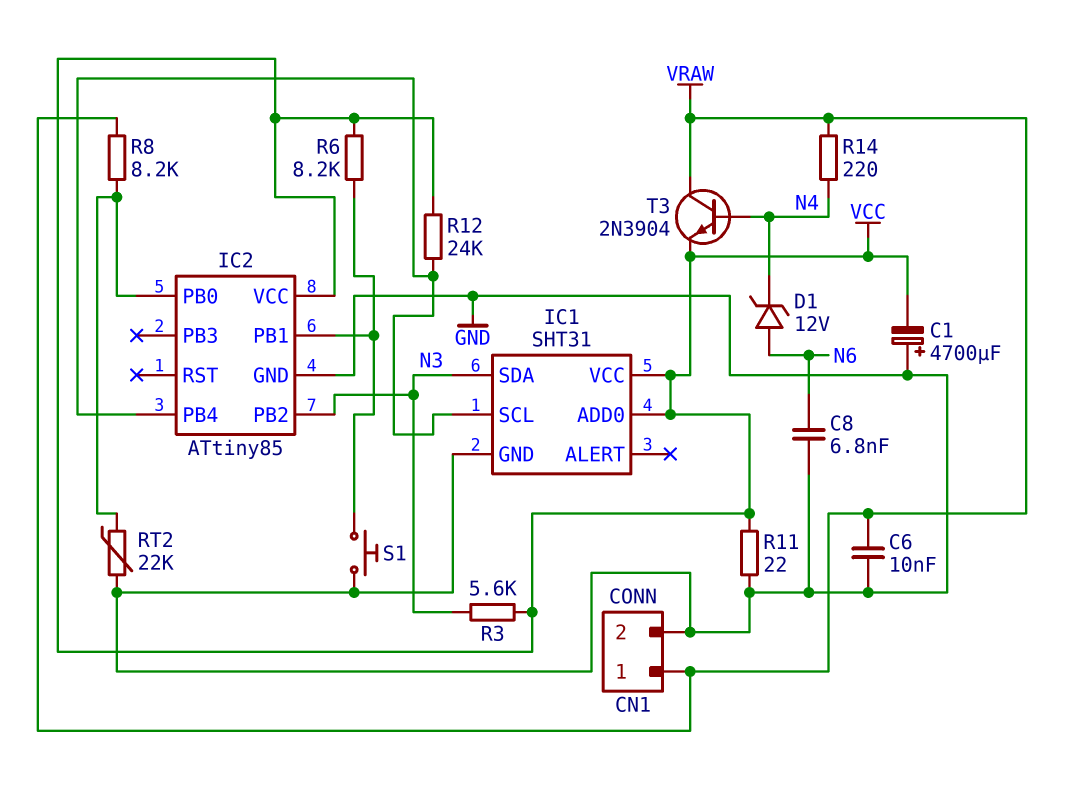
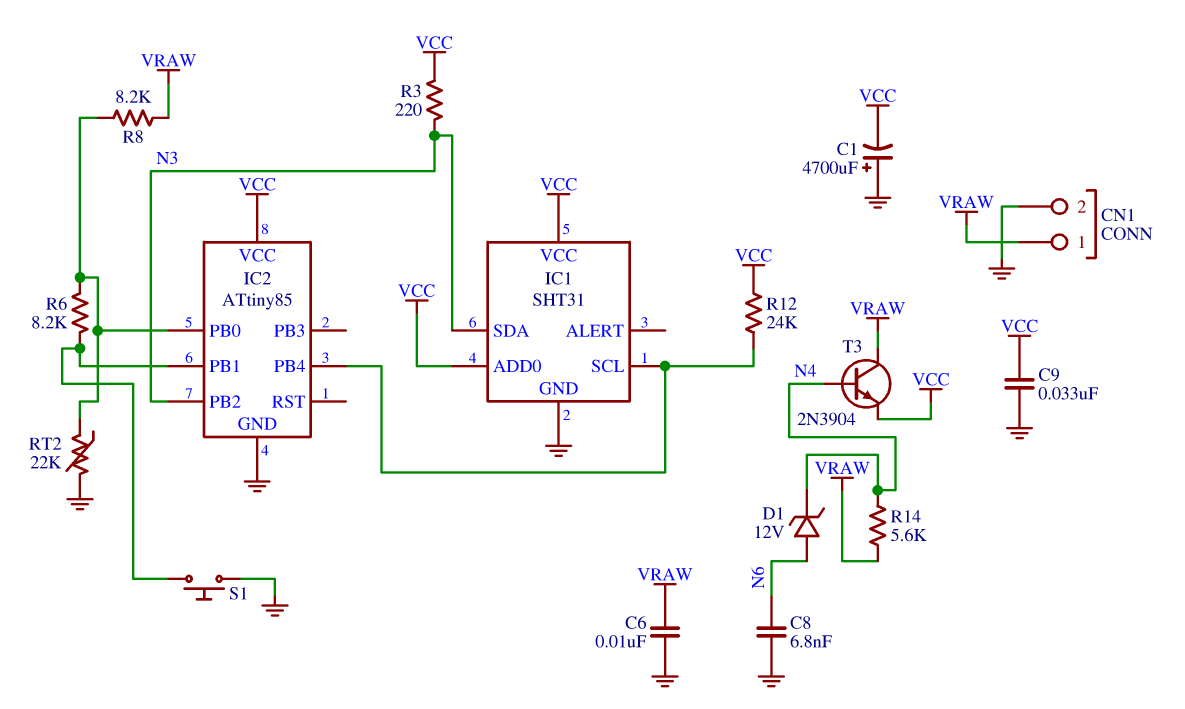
C9: none -> 33nF (GND, VCC)
R3: 5.6k (N3, VCC) -> 220 (N3, VCC)
R6: 8.2k (IC2/PB1, VCC) -> 8.2k (IC2/PB0, IC2/PB1)
R11: 22 (GND, VCC) -> none
R14: 220 (N4, VRAW) -> 5.6k (N4, VRAW)

